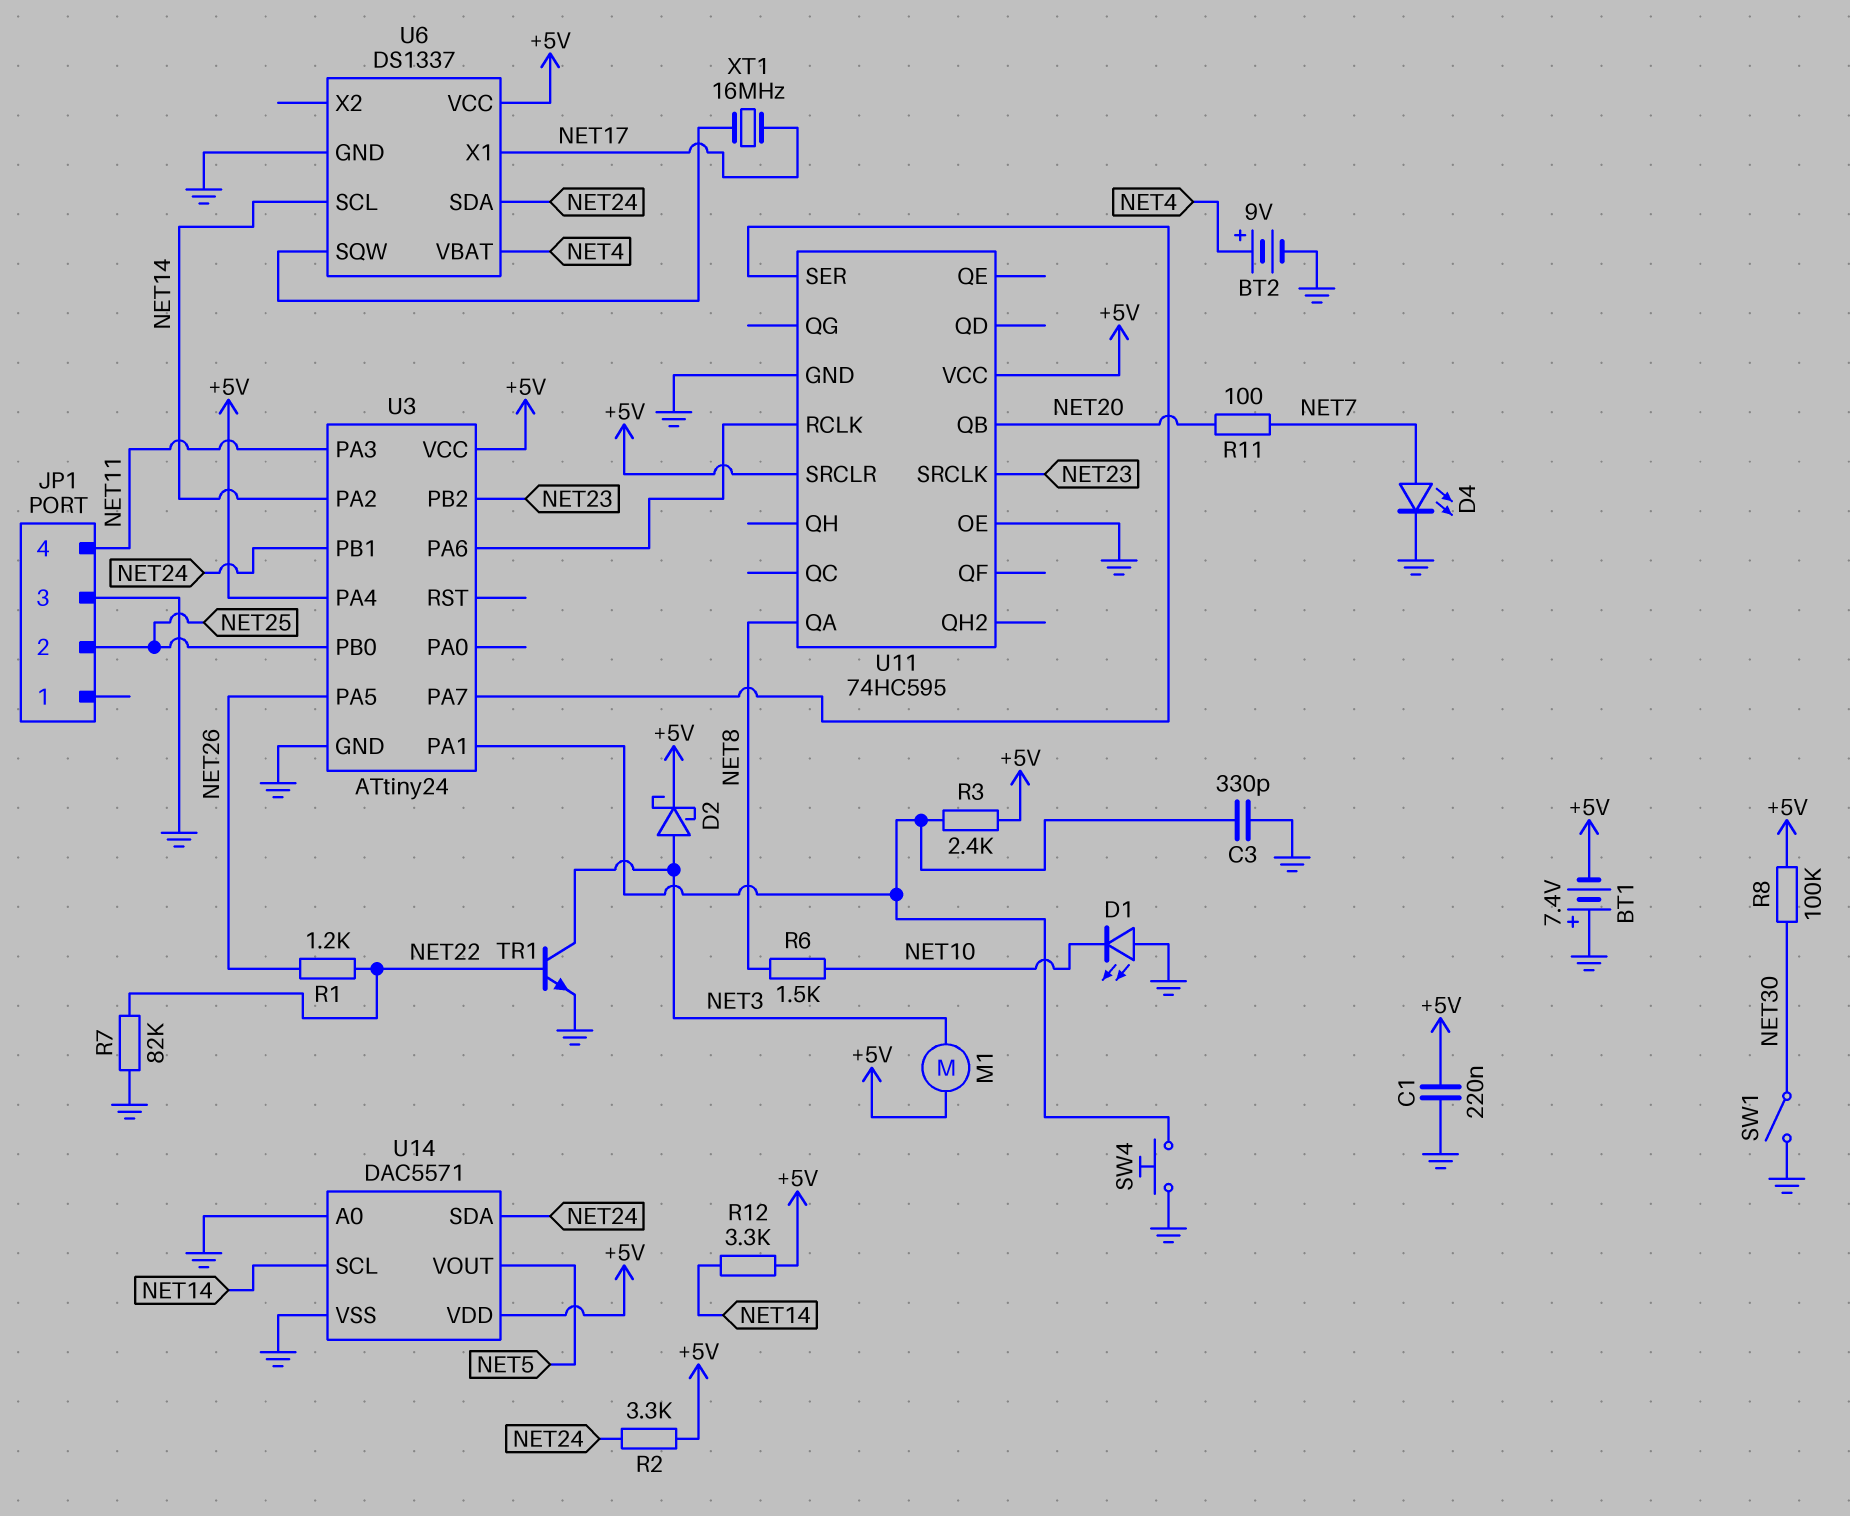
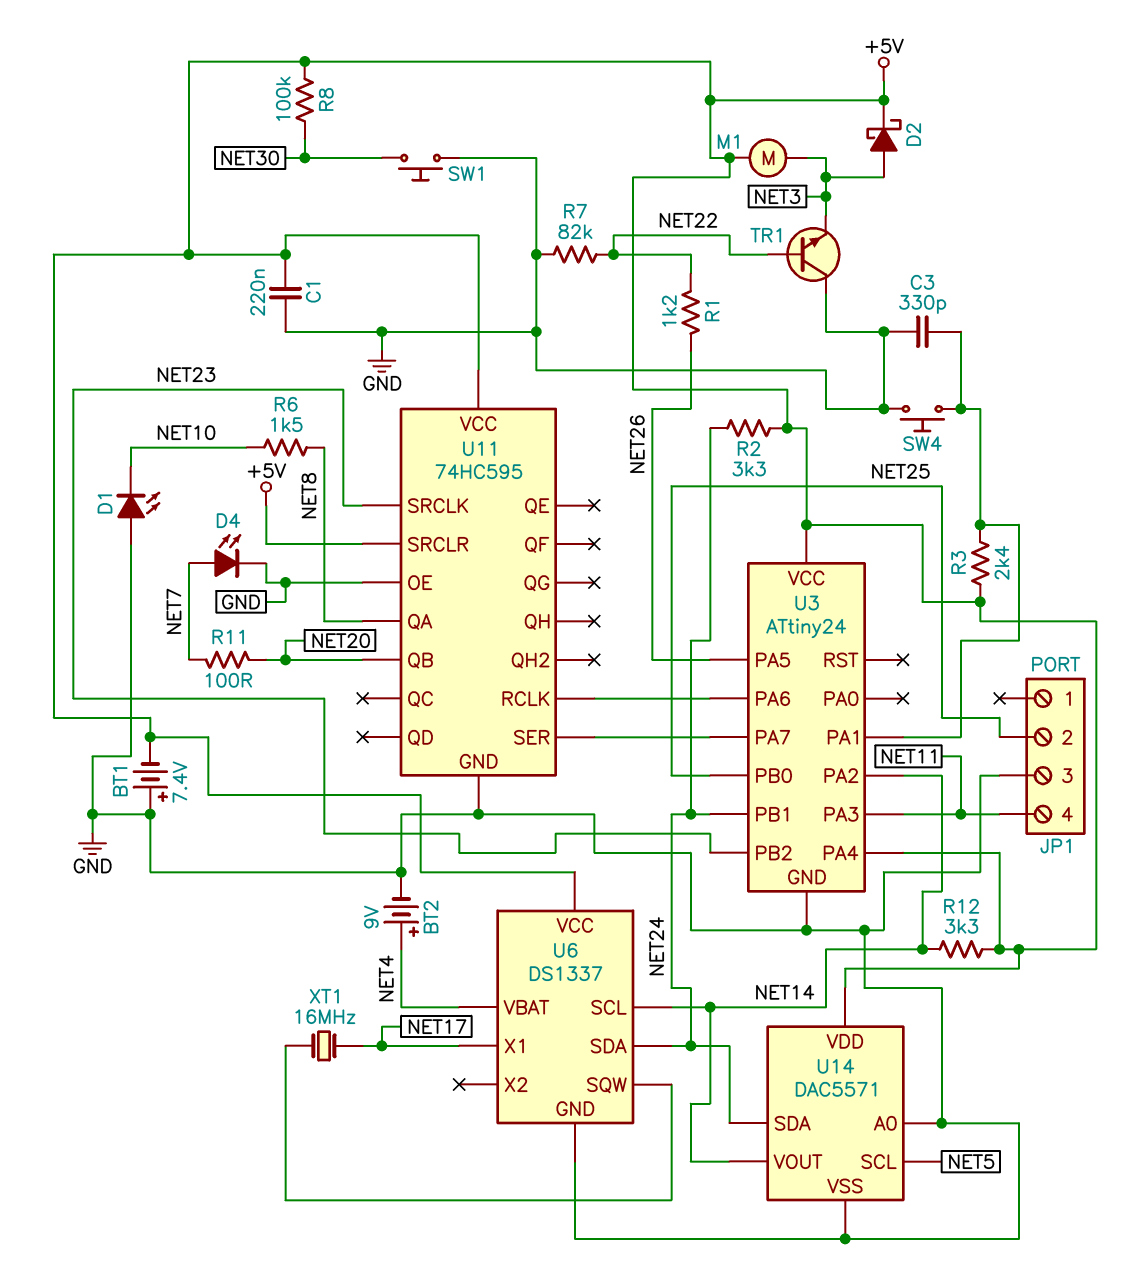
SW1: switch (GND, NET30) -> button (GND, NET30)
TR1: NPN (B NET22, C NET3, E GND) -> NPN (B NET22, C GND, E NET3)
U14 pin SCL: NET14 -> NET5
U14 pin VOUT: NET5 -> NET14

